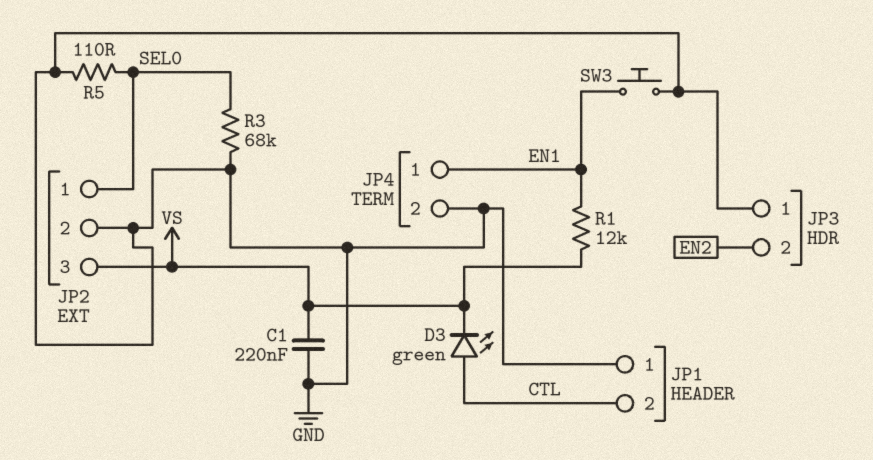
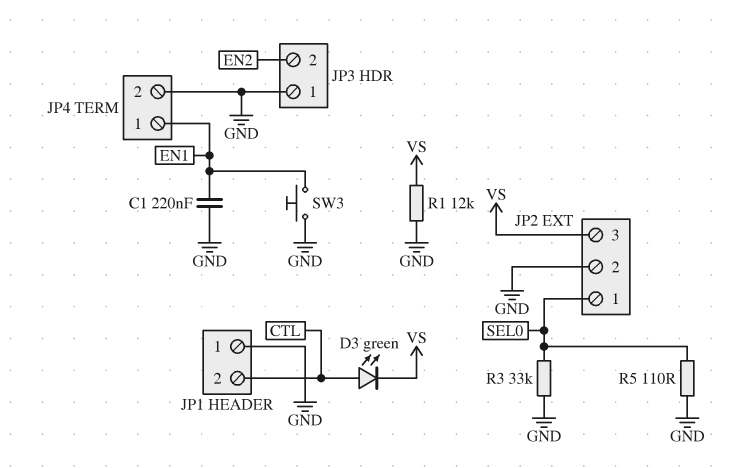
C1: 220nF (GND, VS) -> 220nF (EN1, GND)
R1: 12k (EN1, VS) -> 12k (GND, VS)
R3: 68k (GND, SEL0) -> 33k (GND, SEL0)

